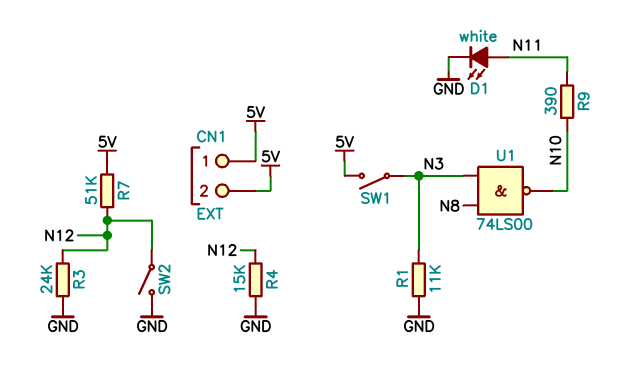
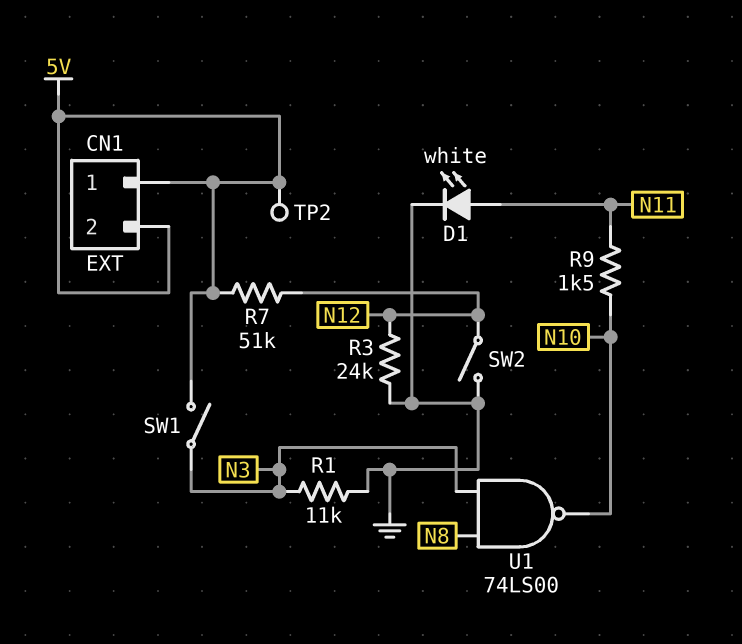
R4: 15k (GND, N12) -> none
R9: 390 (N10, N11) -> 1.5k (N10, N11)
TP2: none -> test point (5V)

